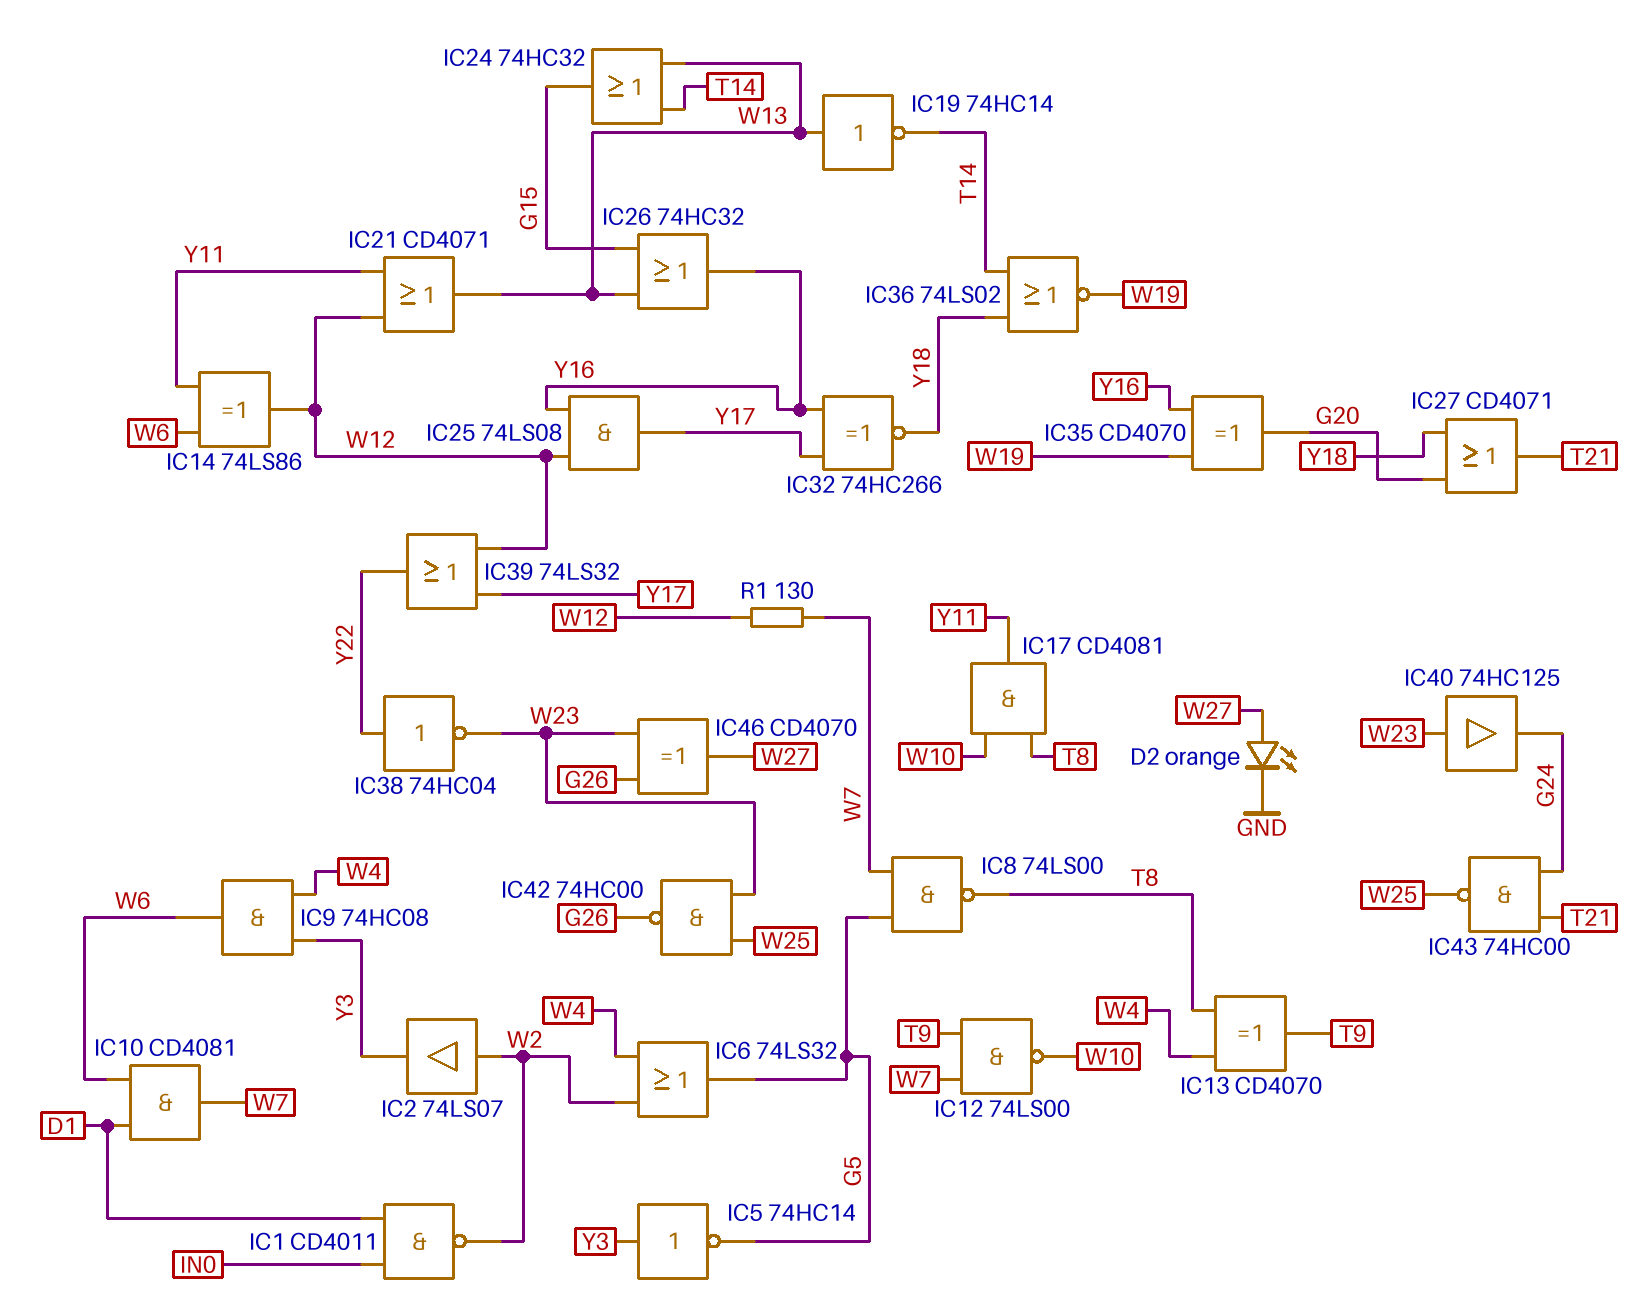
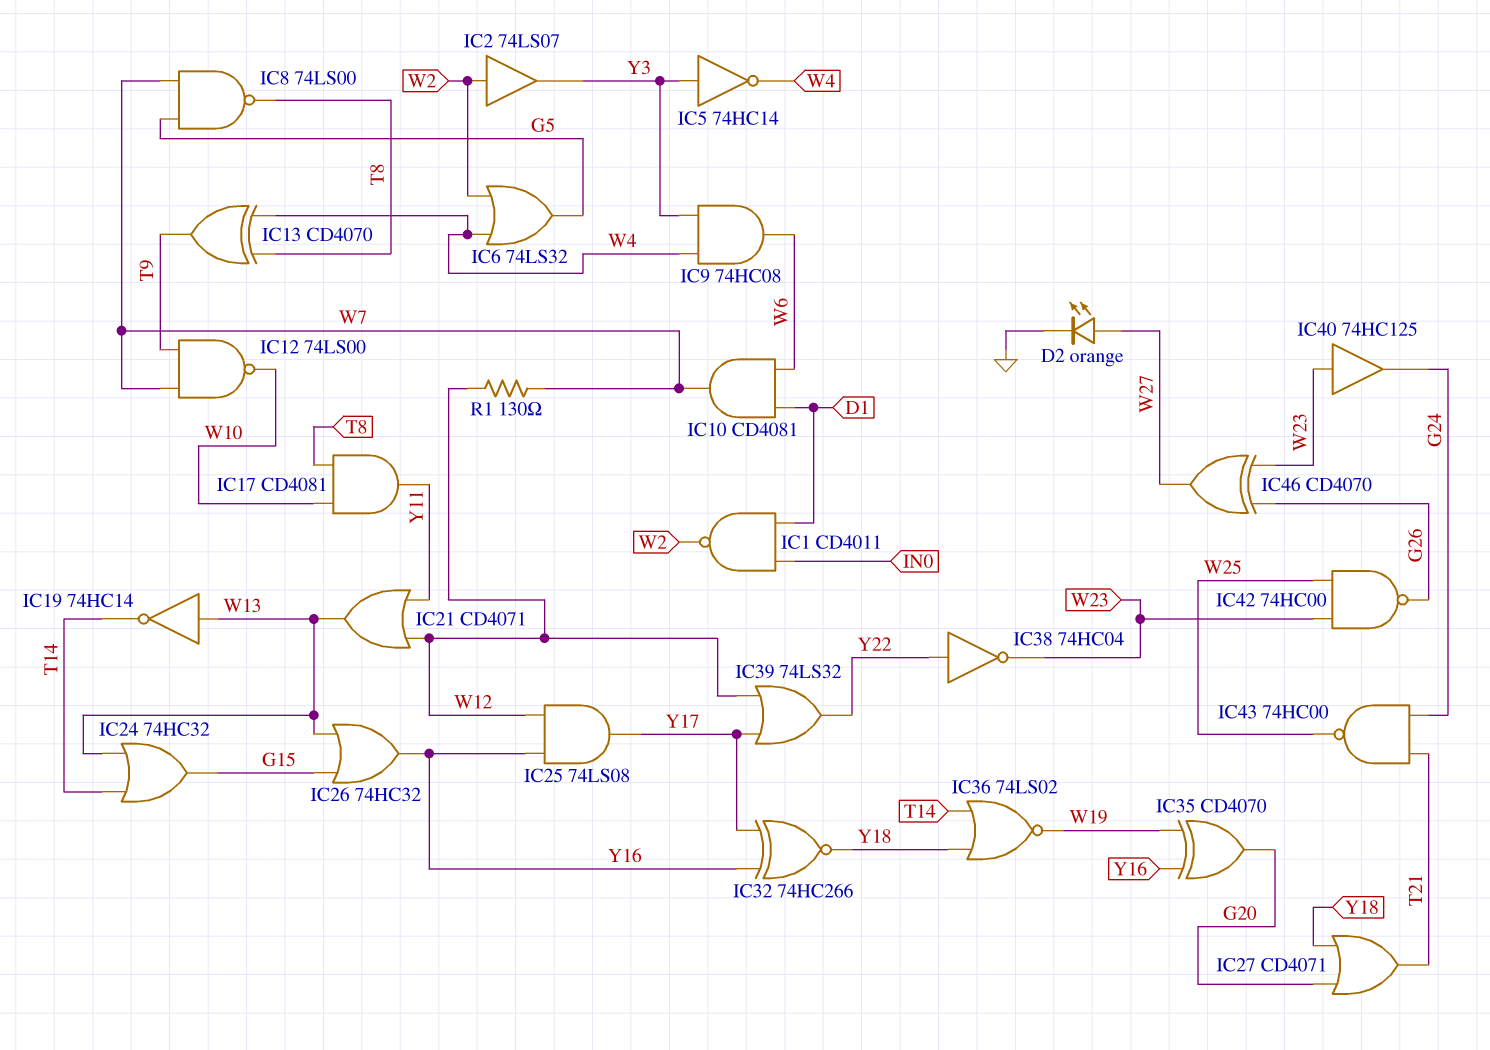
IC5: NOT 74HC14 (in Y3, out G5) -> NOT 74HC14 (in Y3, out W4)
IC14: XOR 74LS86 (in W6, in Y11, out W12) -> none

